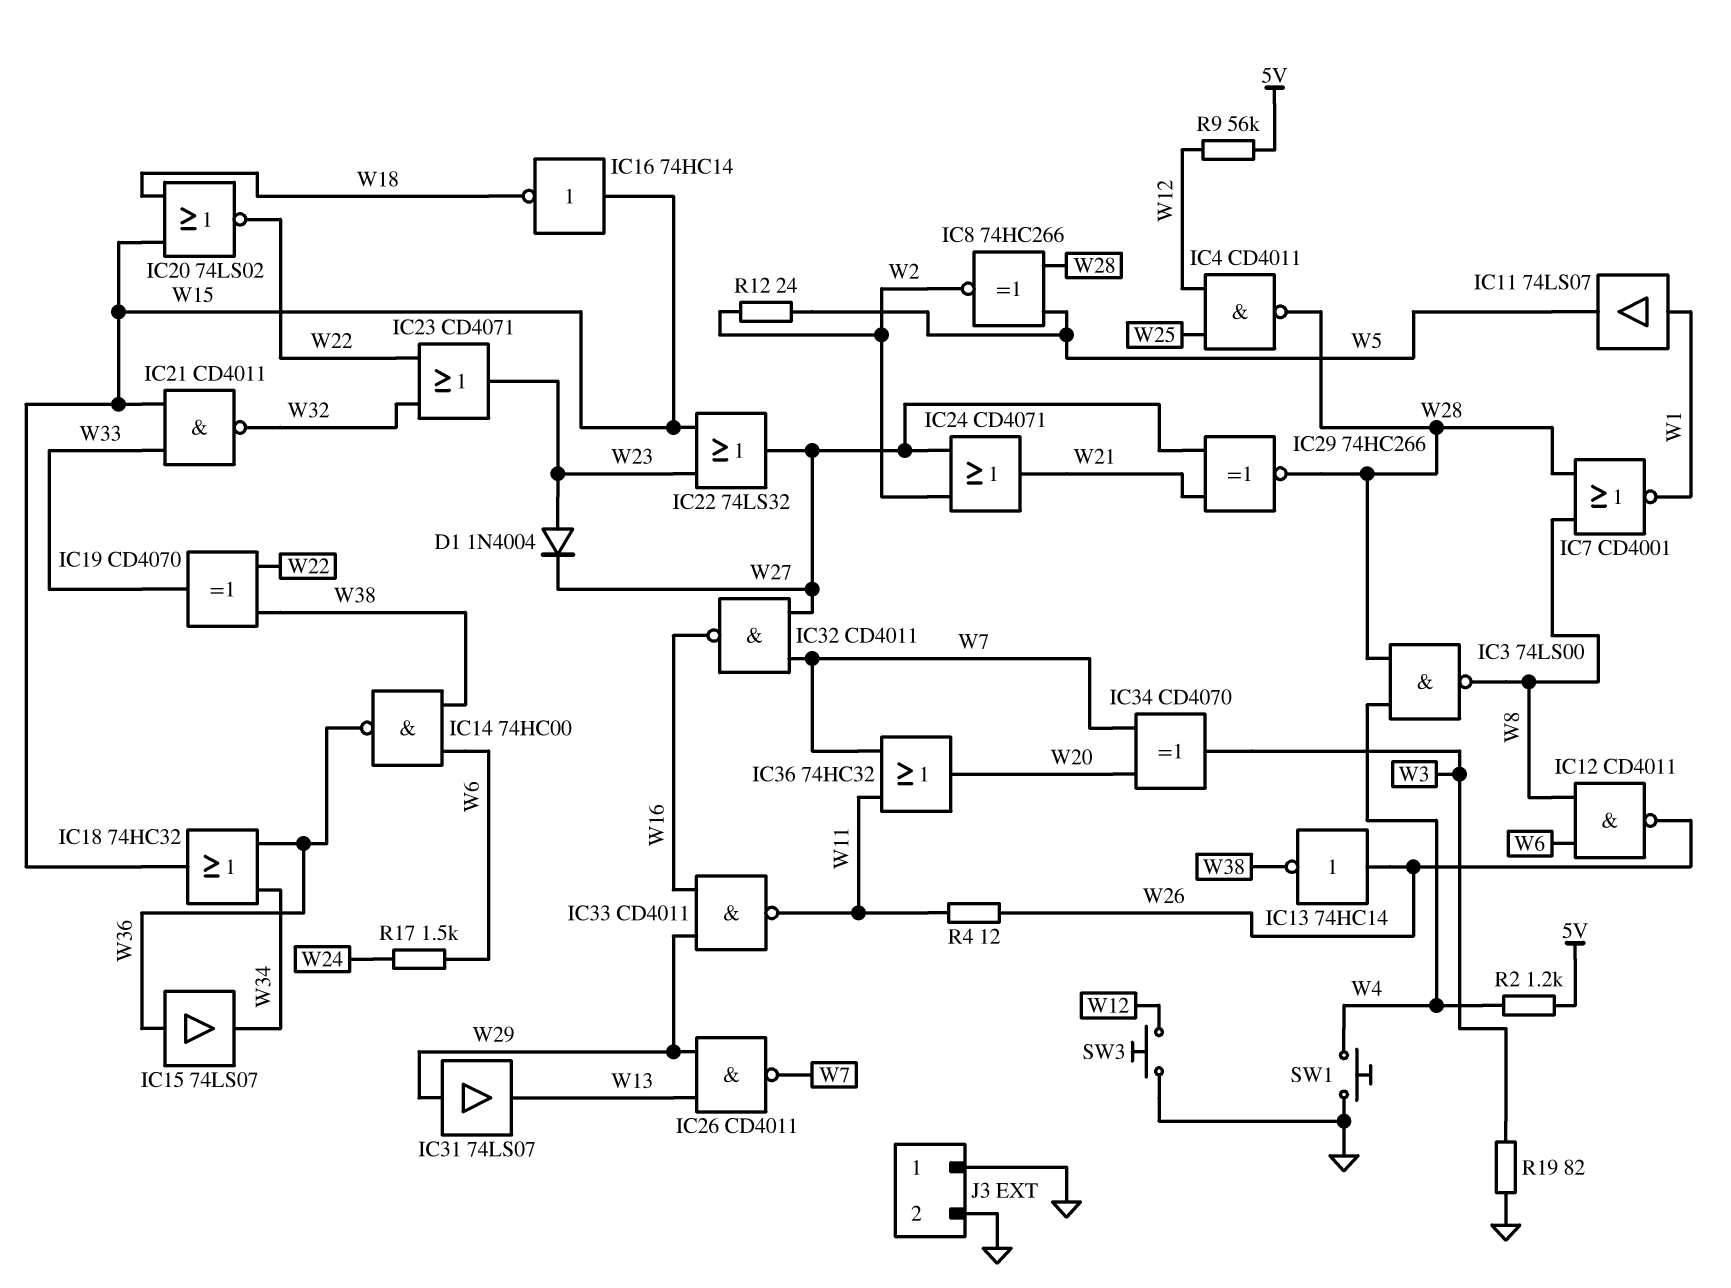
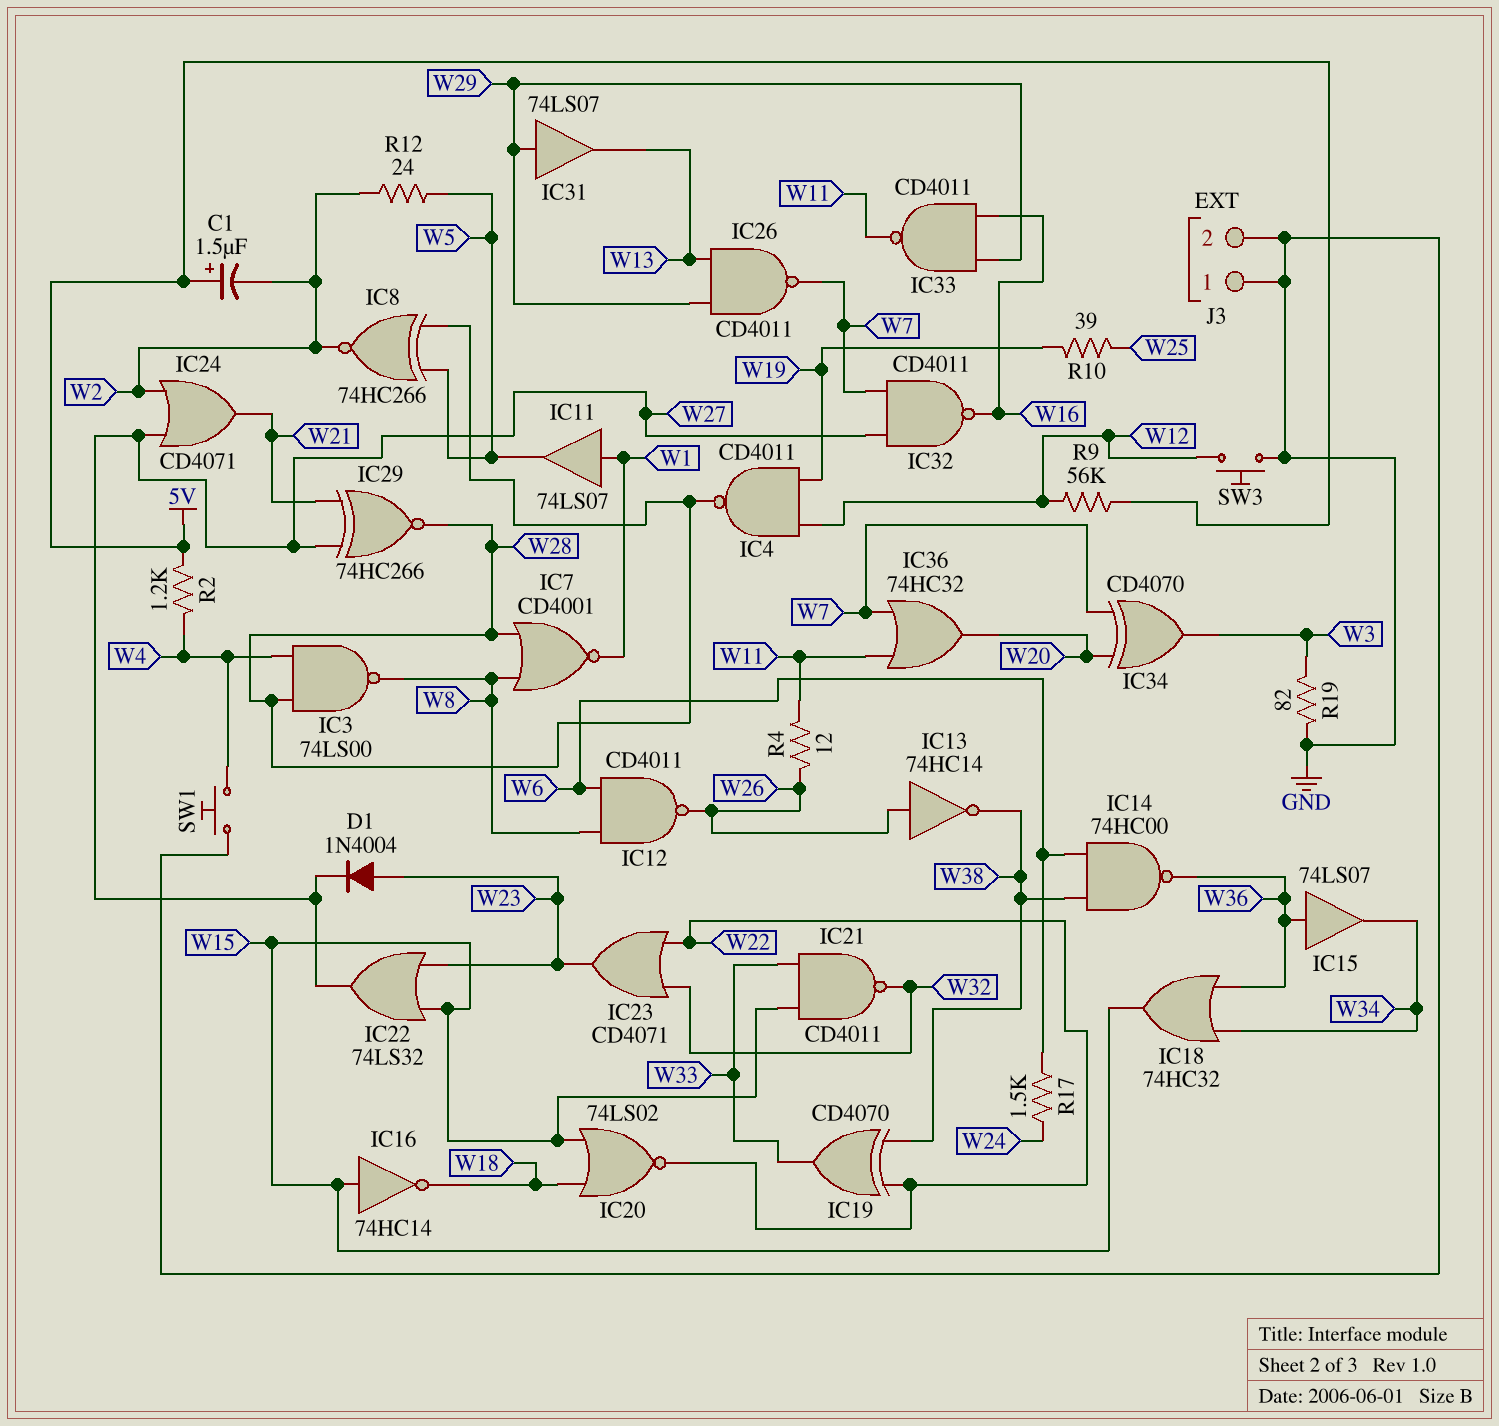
C1: none -> 1.5uF (plus 5V, minus W2)
IC4: NAND CD4011 (in W12, in W25, out W28) -> NAND CD4011 (in W12, in W19, out W28)
R10: none -> 39 (W19, W25)

